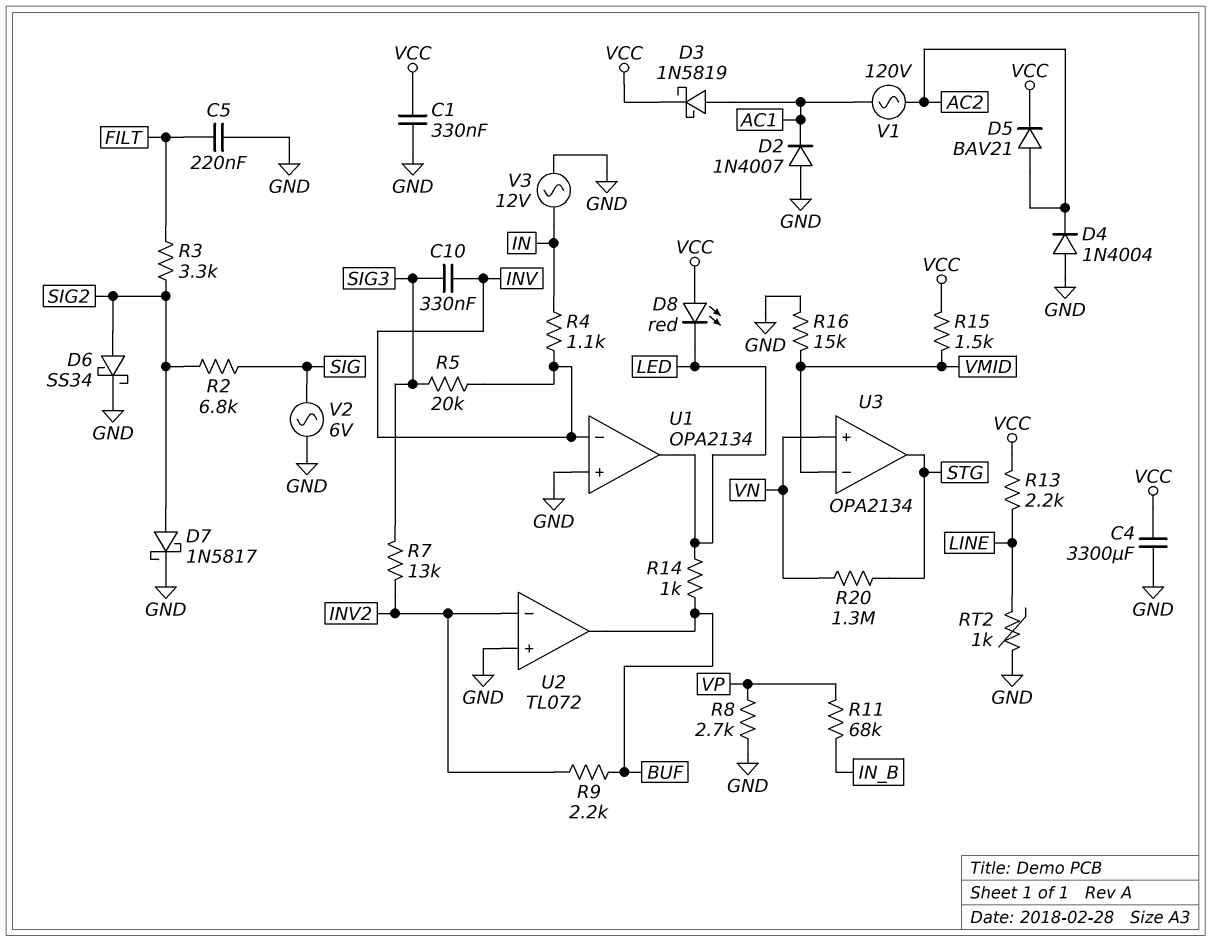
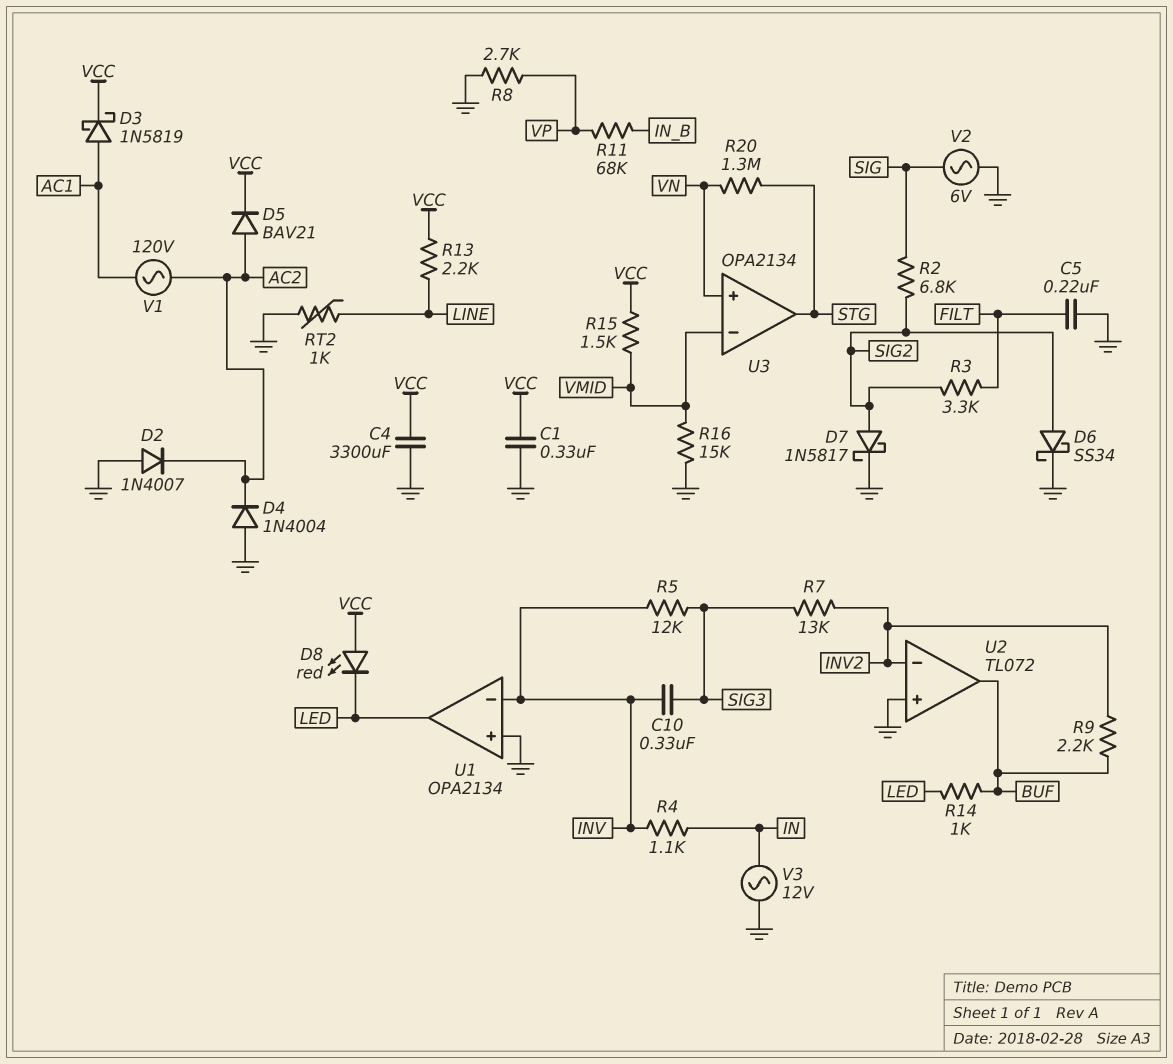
D2: diode 1N4007 (A GND, K AC1) -> diode 1N4007 (A GND, K AC2)
R5: 20k (INV, SIG3) -> 12k (INV, SIG3)

